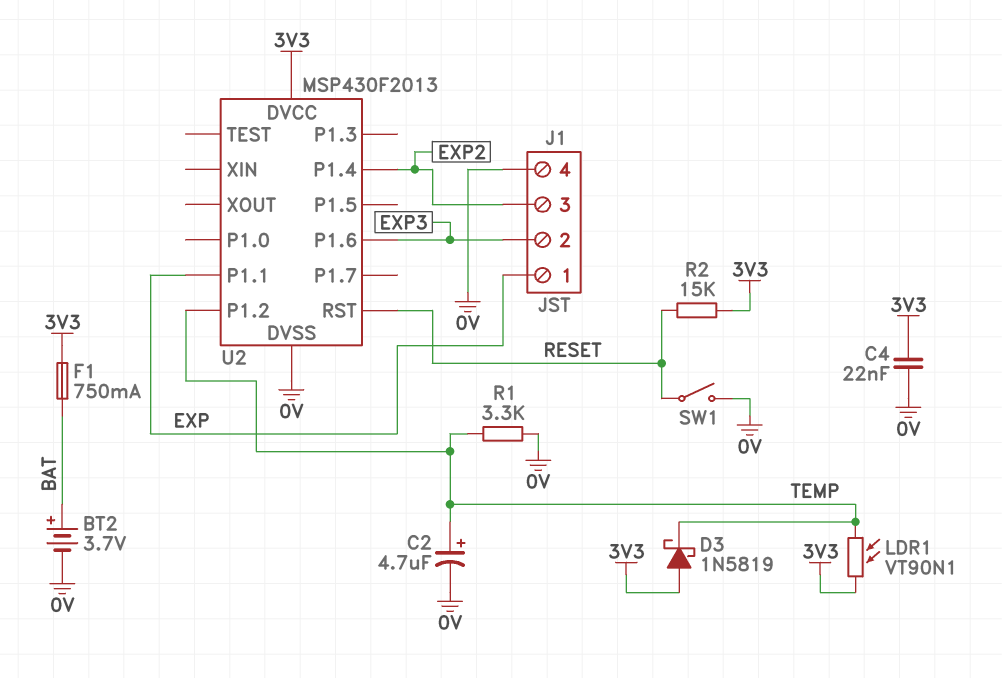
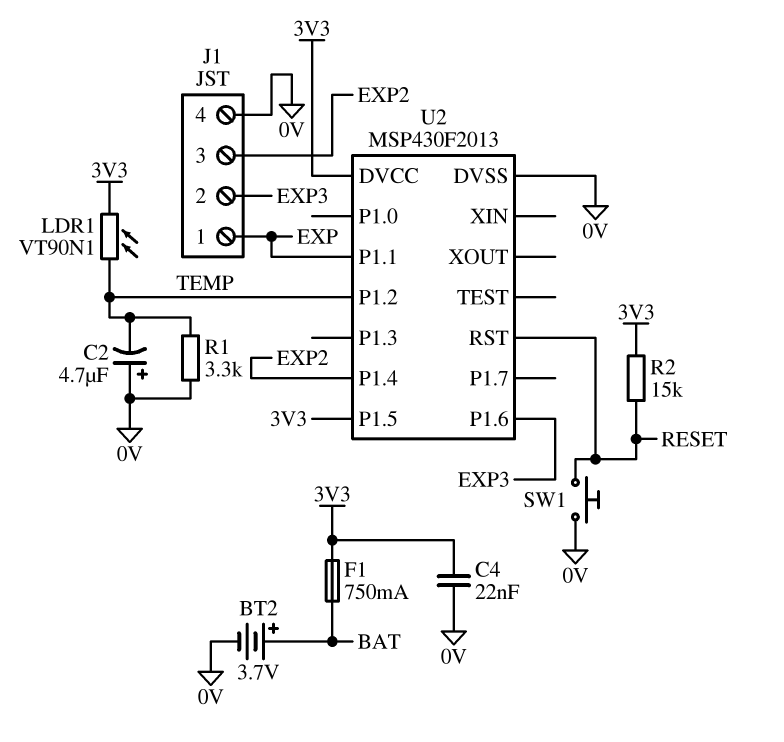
C2: 4.7uF (plus TEMP, minus 0V) -> 4.7uF (plus 0V, minus TEMP)
D3: schottky 1N5819 (A 3V3, K TEMP) -> none
SW1: switch (0V, RESET) -> button (0V, RESET)
U2 pin P1.5: none -> 3V3

